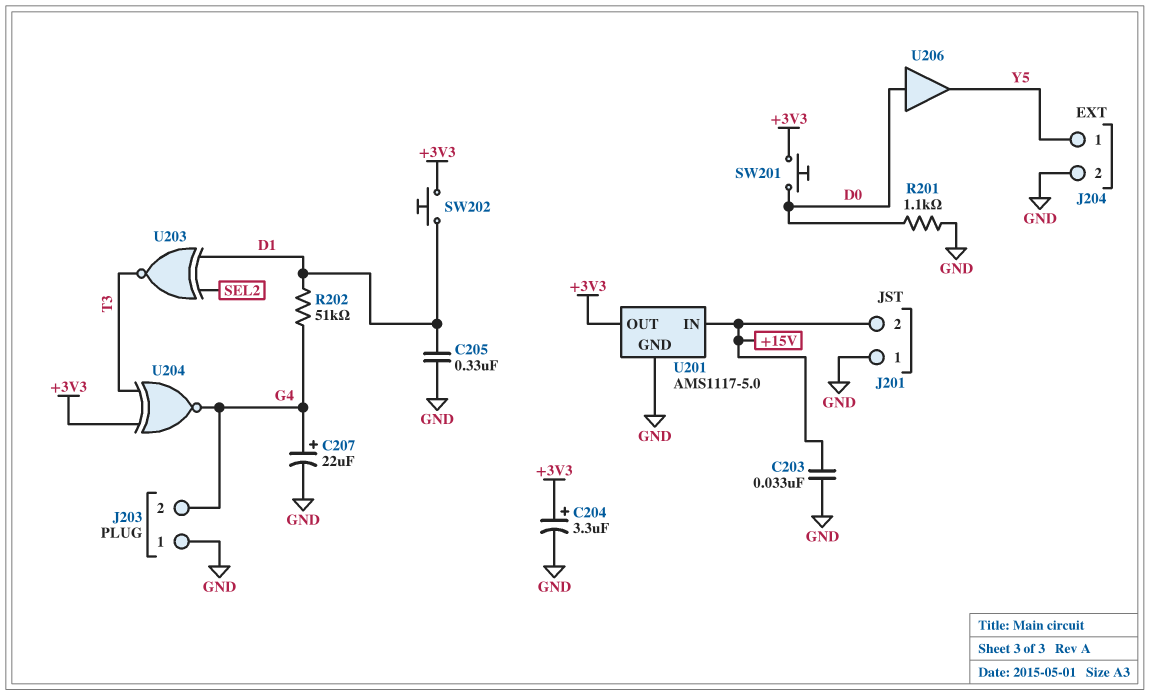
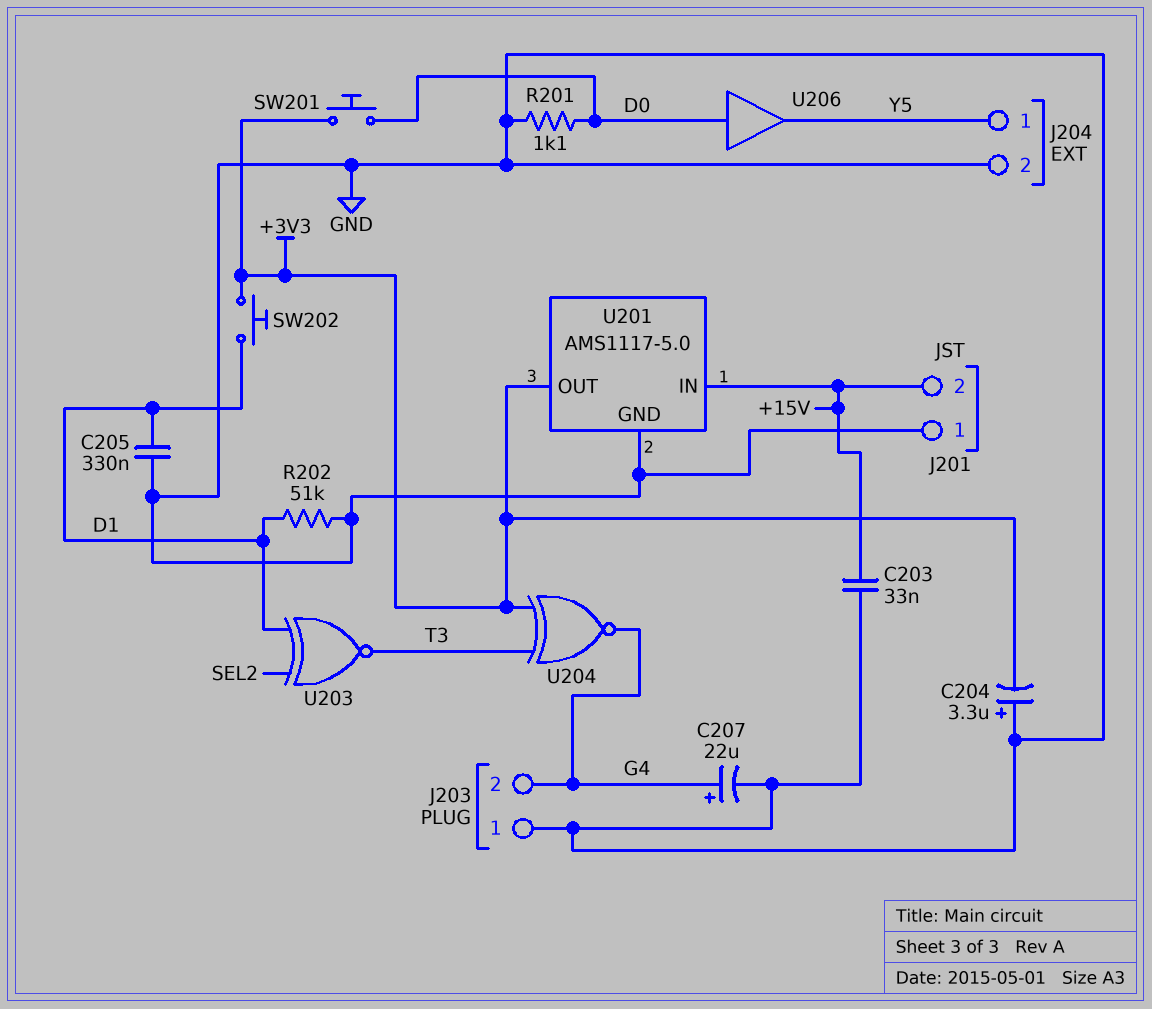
C204: 3.3uF (plus +3V3, minus GND) -> 3.3uF (plus GND, minus +3V3)
R202: 51k (D1, G4) -> 51k (D1, GND)

